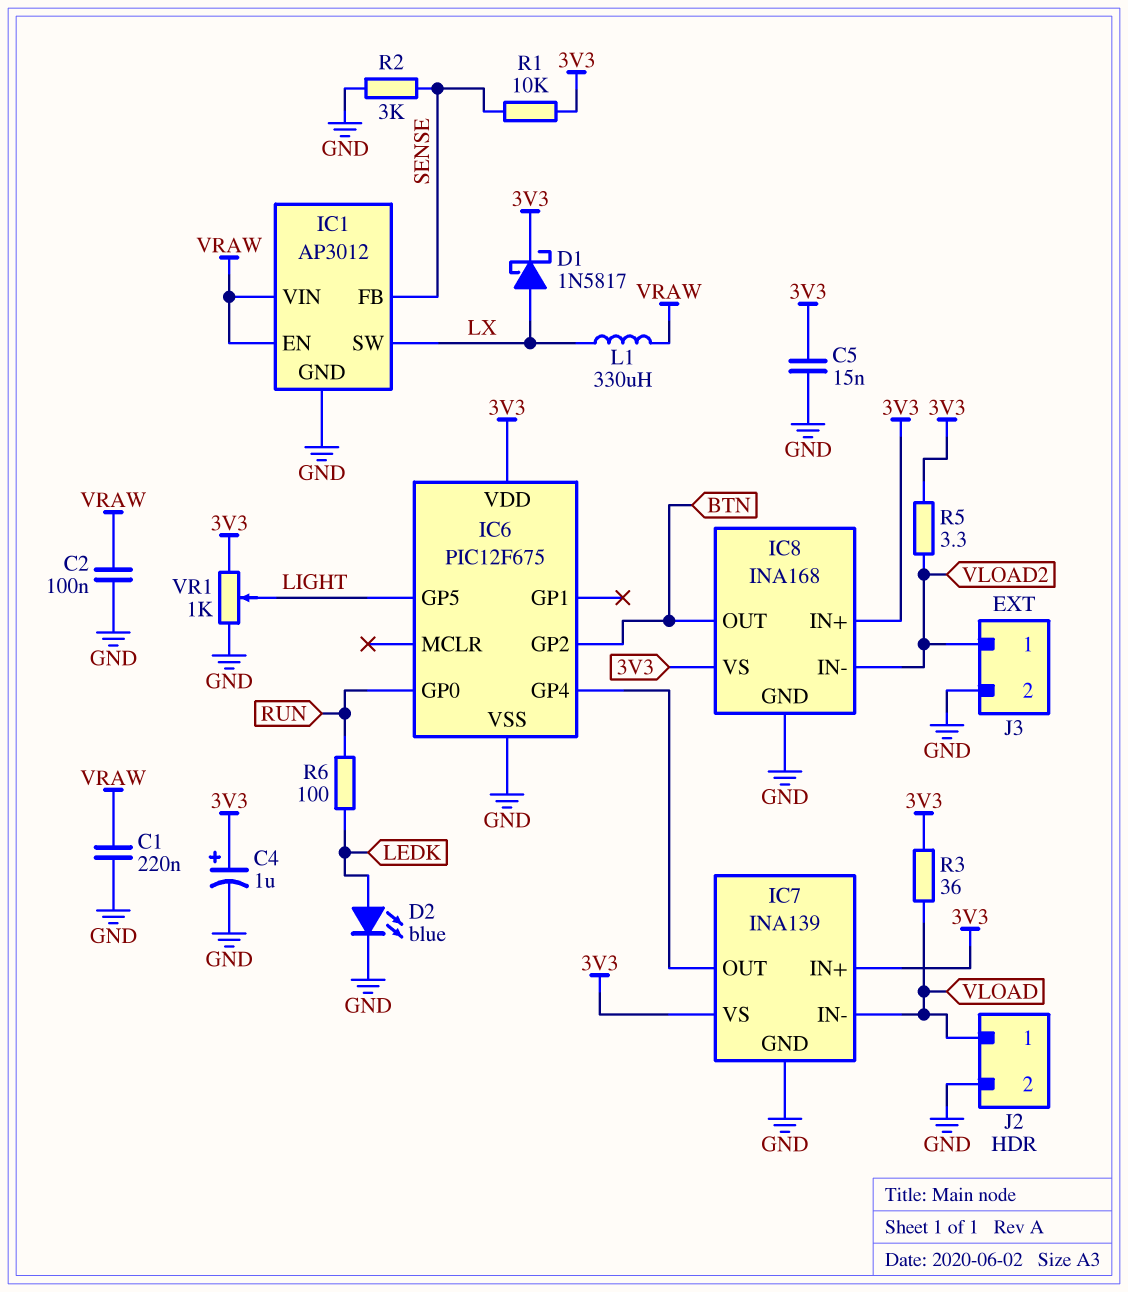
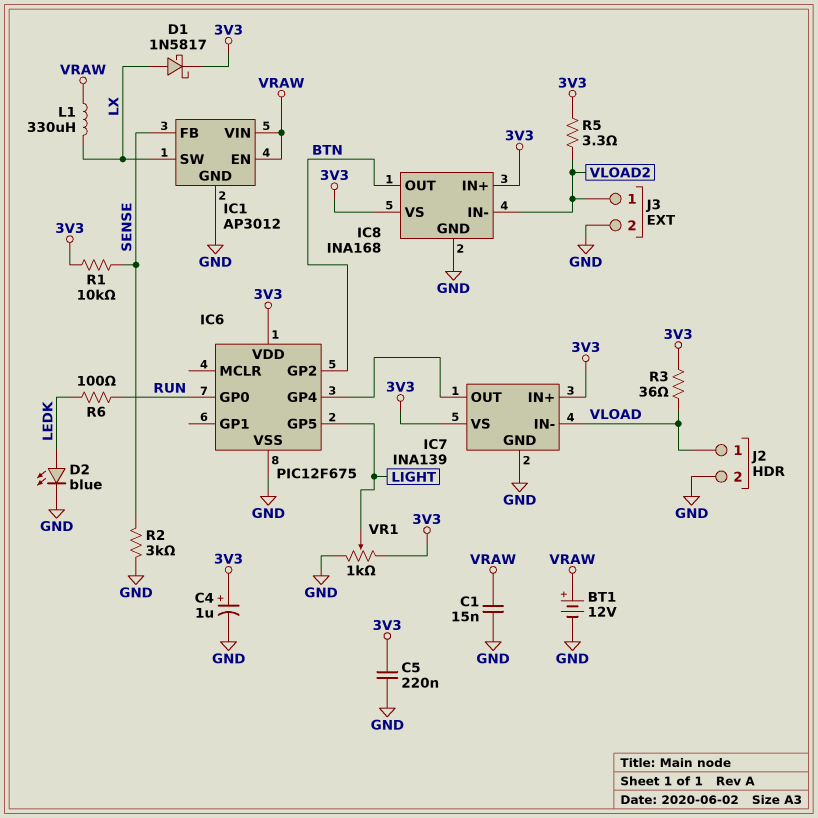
BT1: none -> 12V (plus VRAW, minus GND)
C1: 220nF (GND, VRAW) -> 15nF (GND, VRAW)
C2: 100nF (GND, VRAW) -> none
C5: 15nF (3V3, GND) -> 220nF (3V3, GND)

